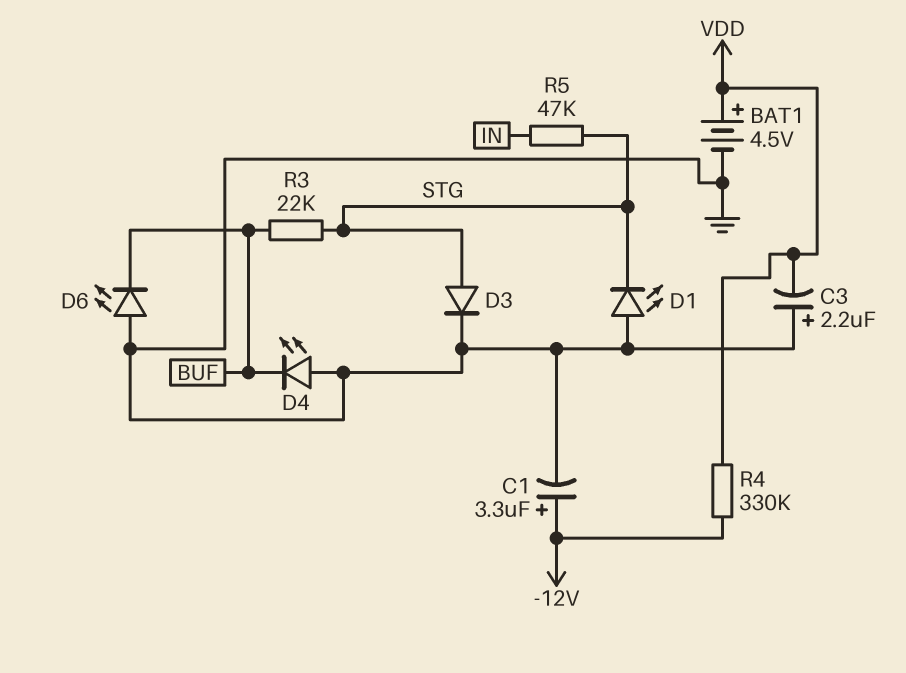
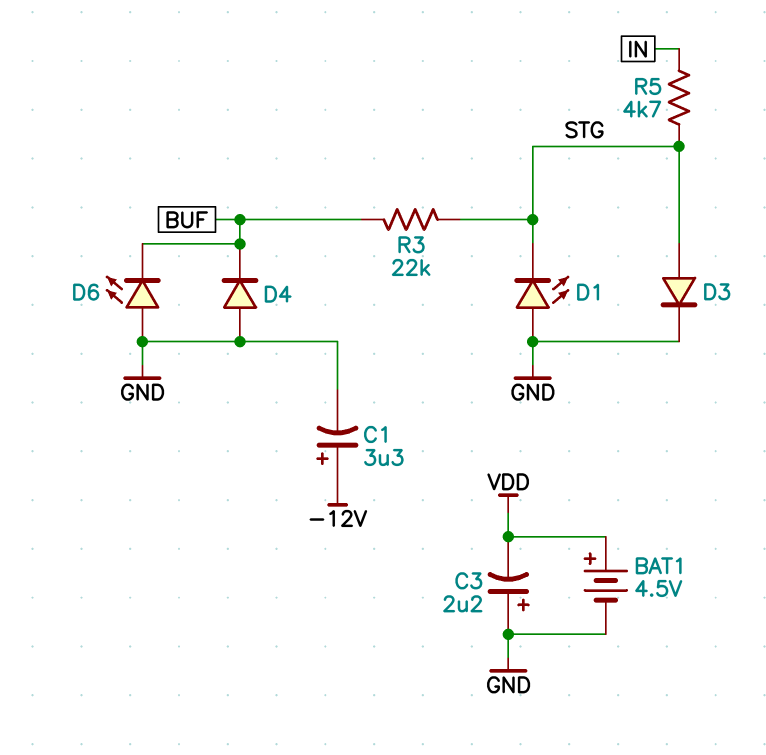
D4: LED (A GND, K BUF) -> diode (A GND, K BUF)
R4: 330k (-12V, VDD) -> none
R5: 47k (IN, STG) -> 4.7k (IN, STG)

